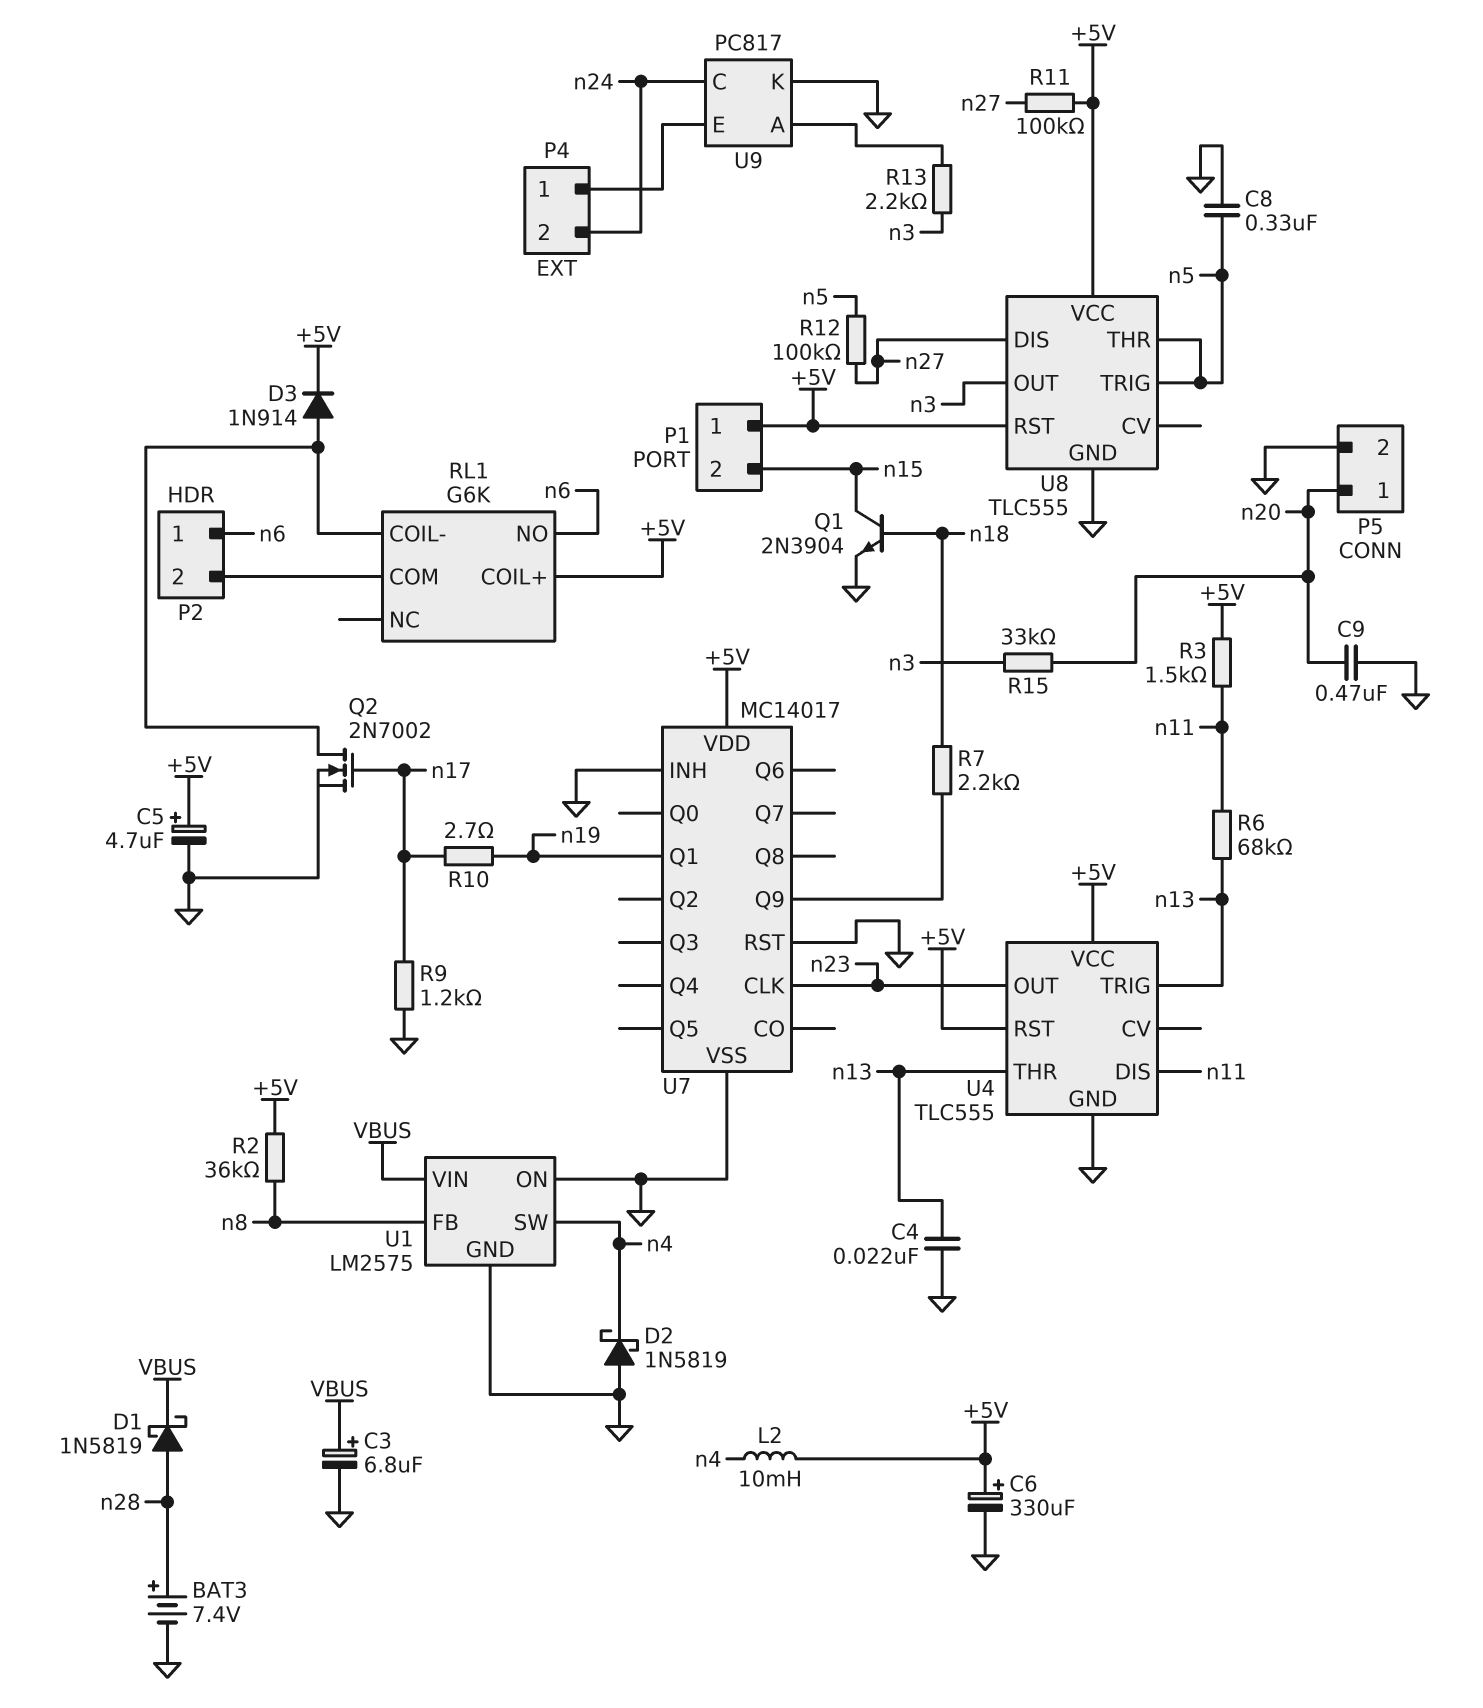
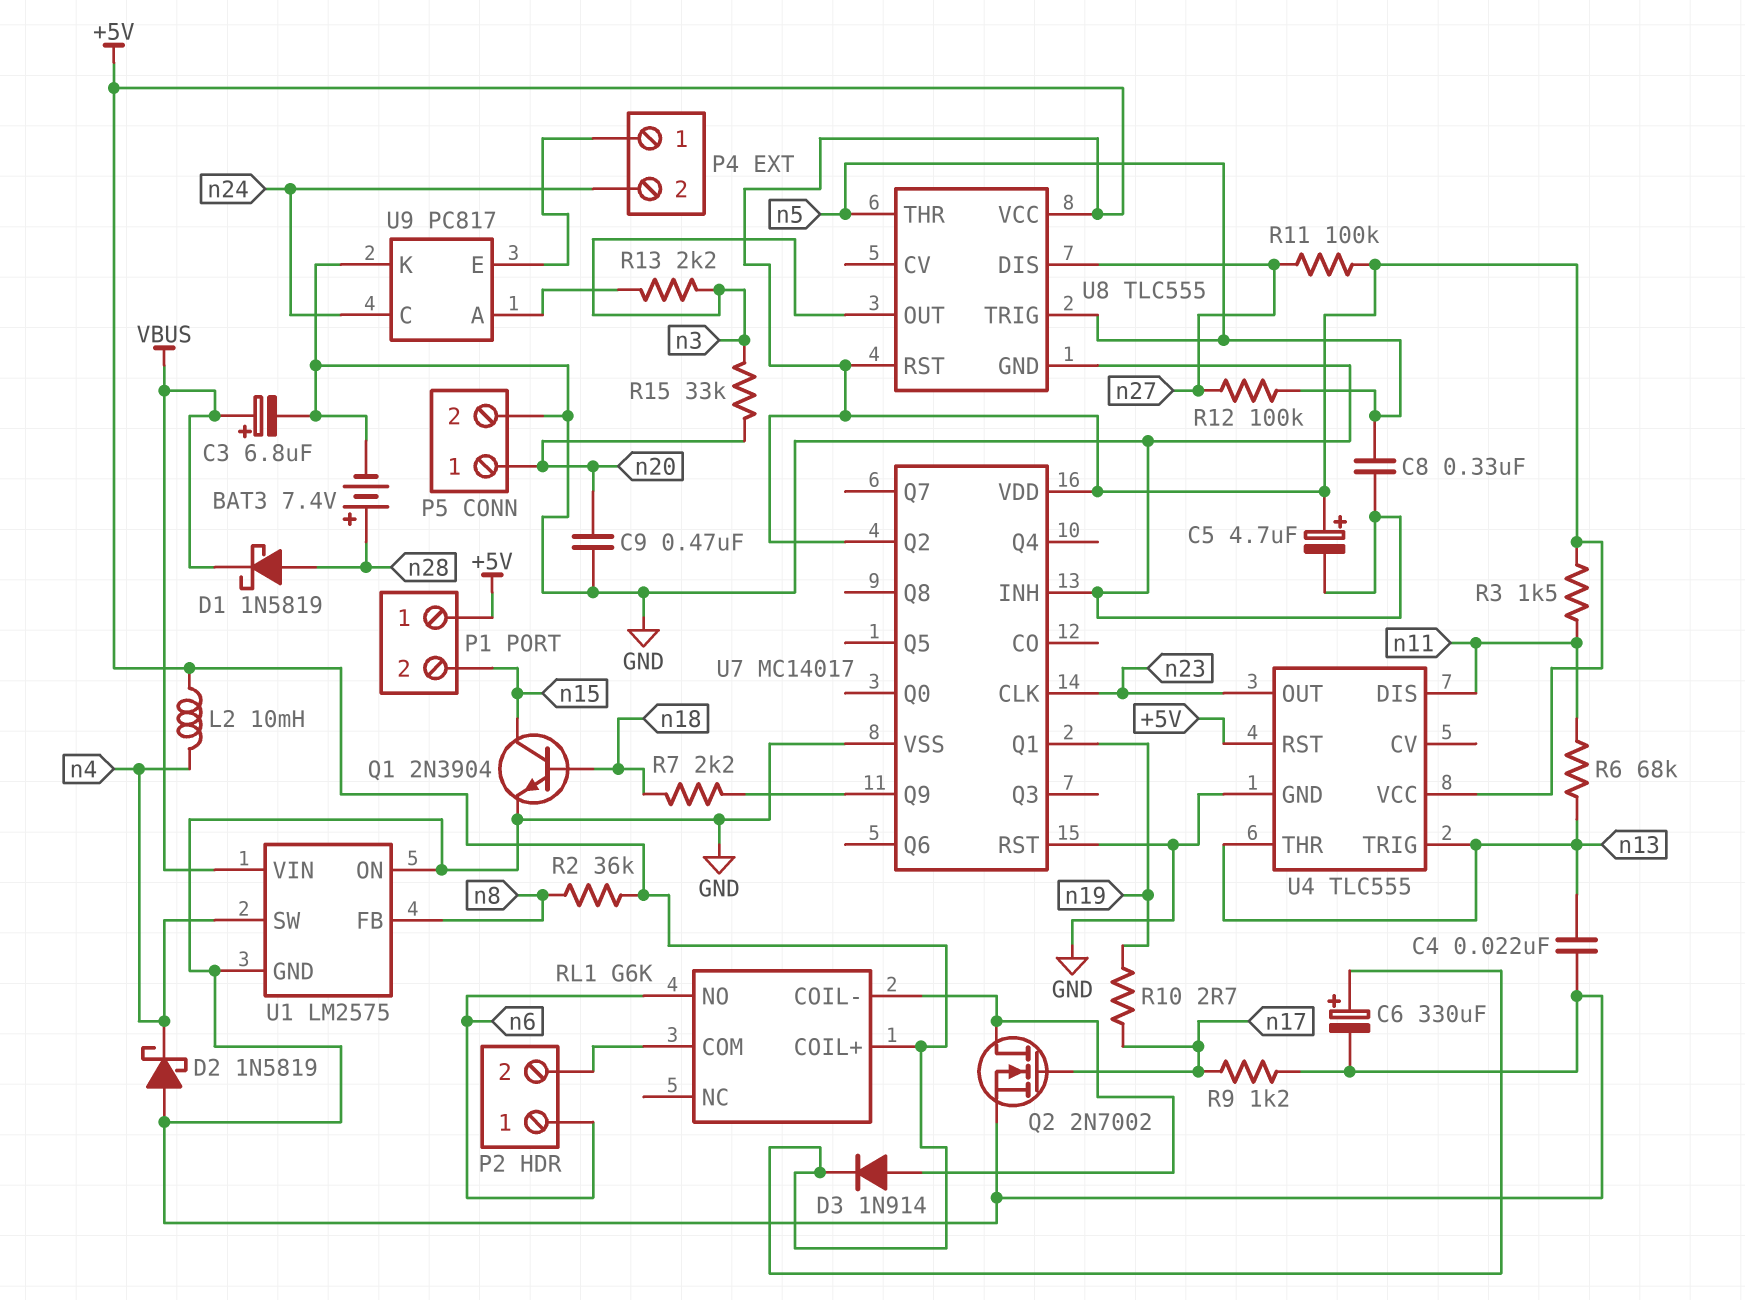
U7 pin Q2: none -> +5V

